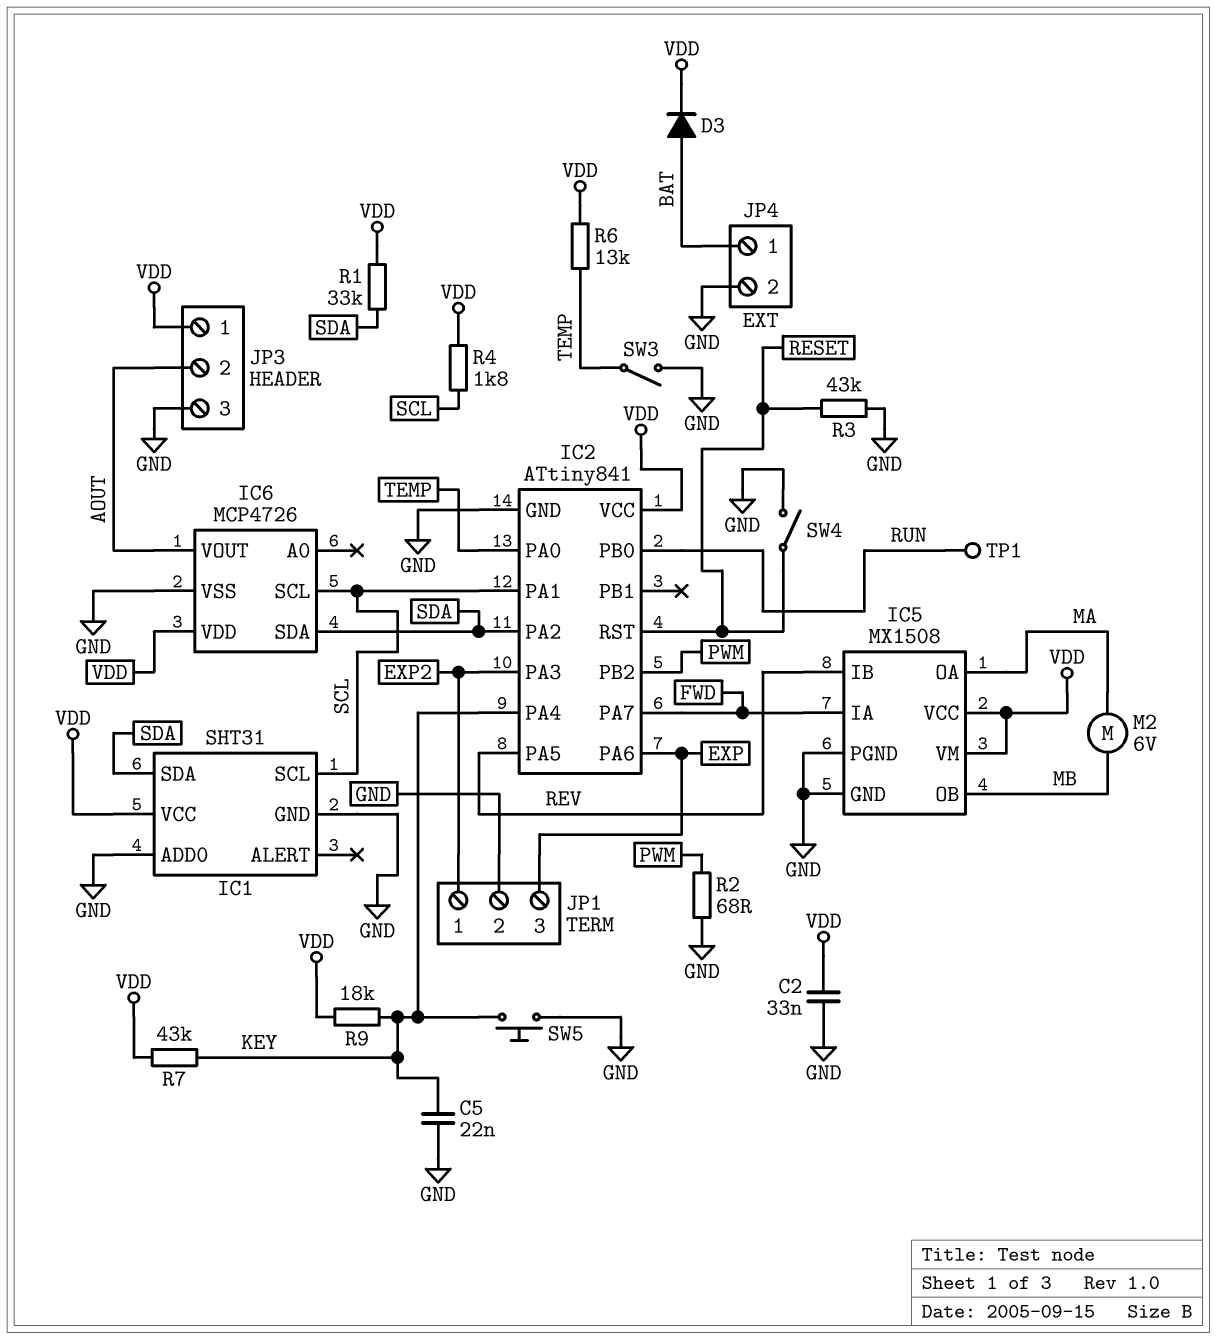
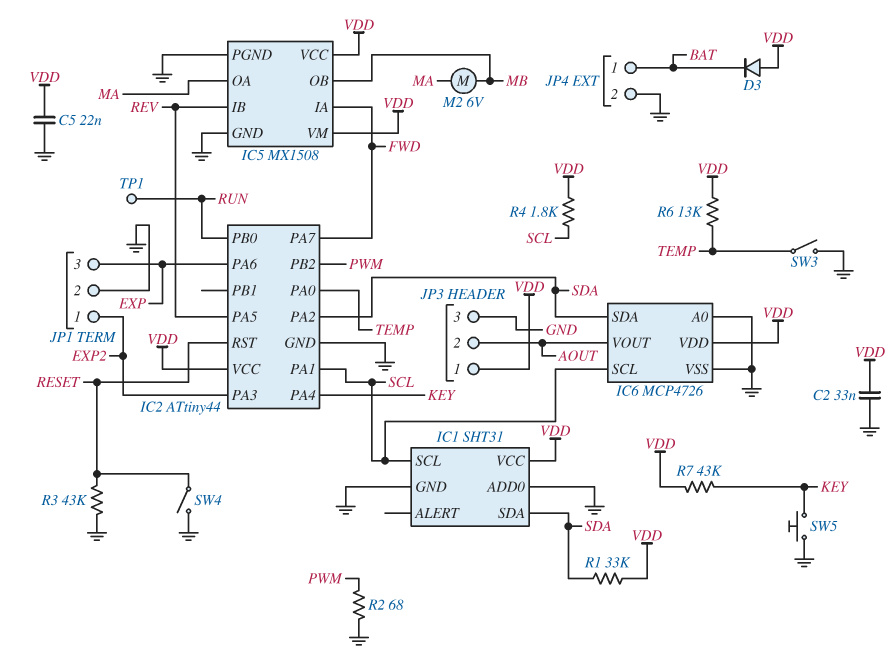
C5: 22nF (GND, KEY) -> 22nF (GND, VDD)
D3: diode (A BAT, K VDD) -> diode (A VDD, K BAT)
IC2: ATtiny841 -> ATtiny44
IC6 pin A0: none -> GND
R9: 18k (KEY, VDD) -> none

